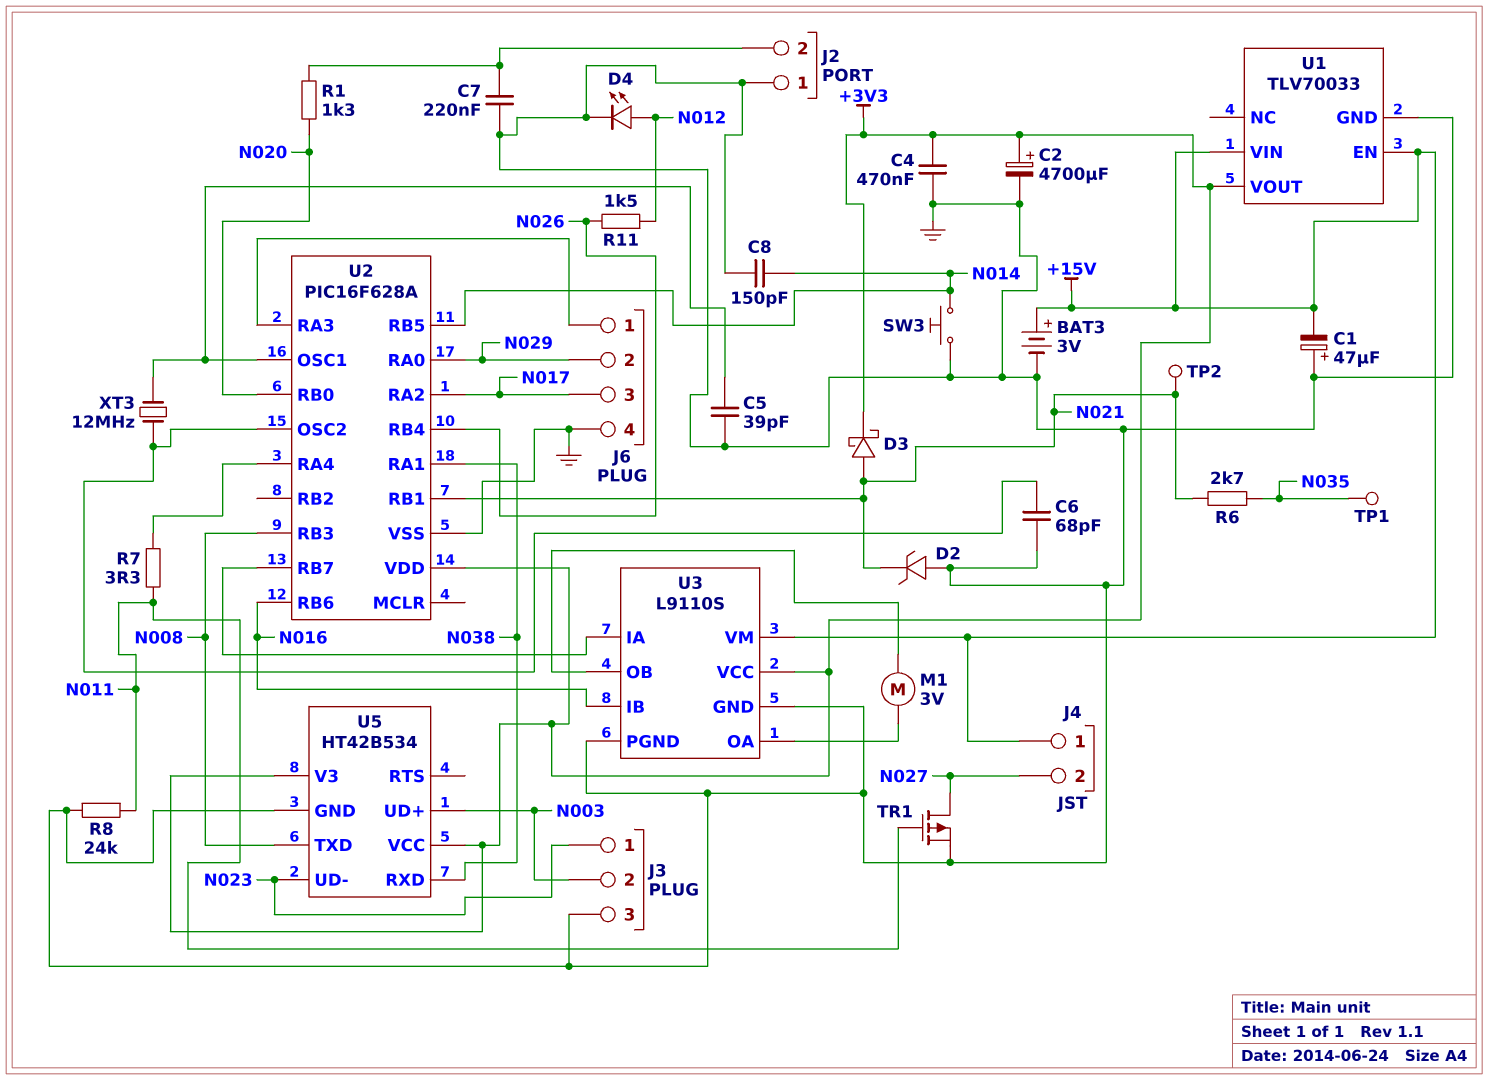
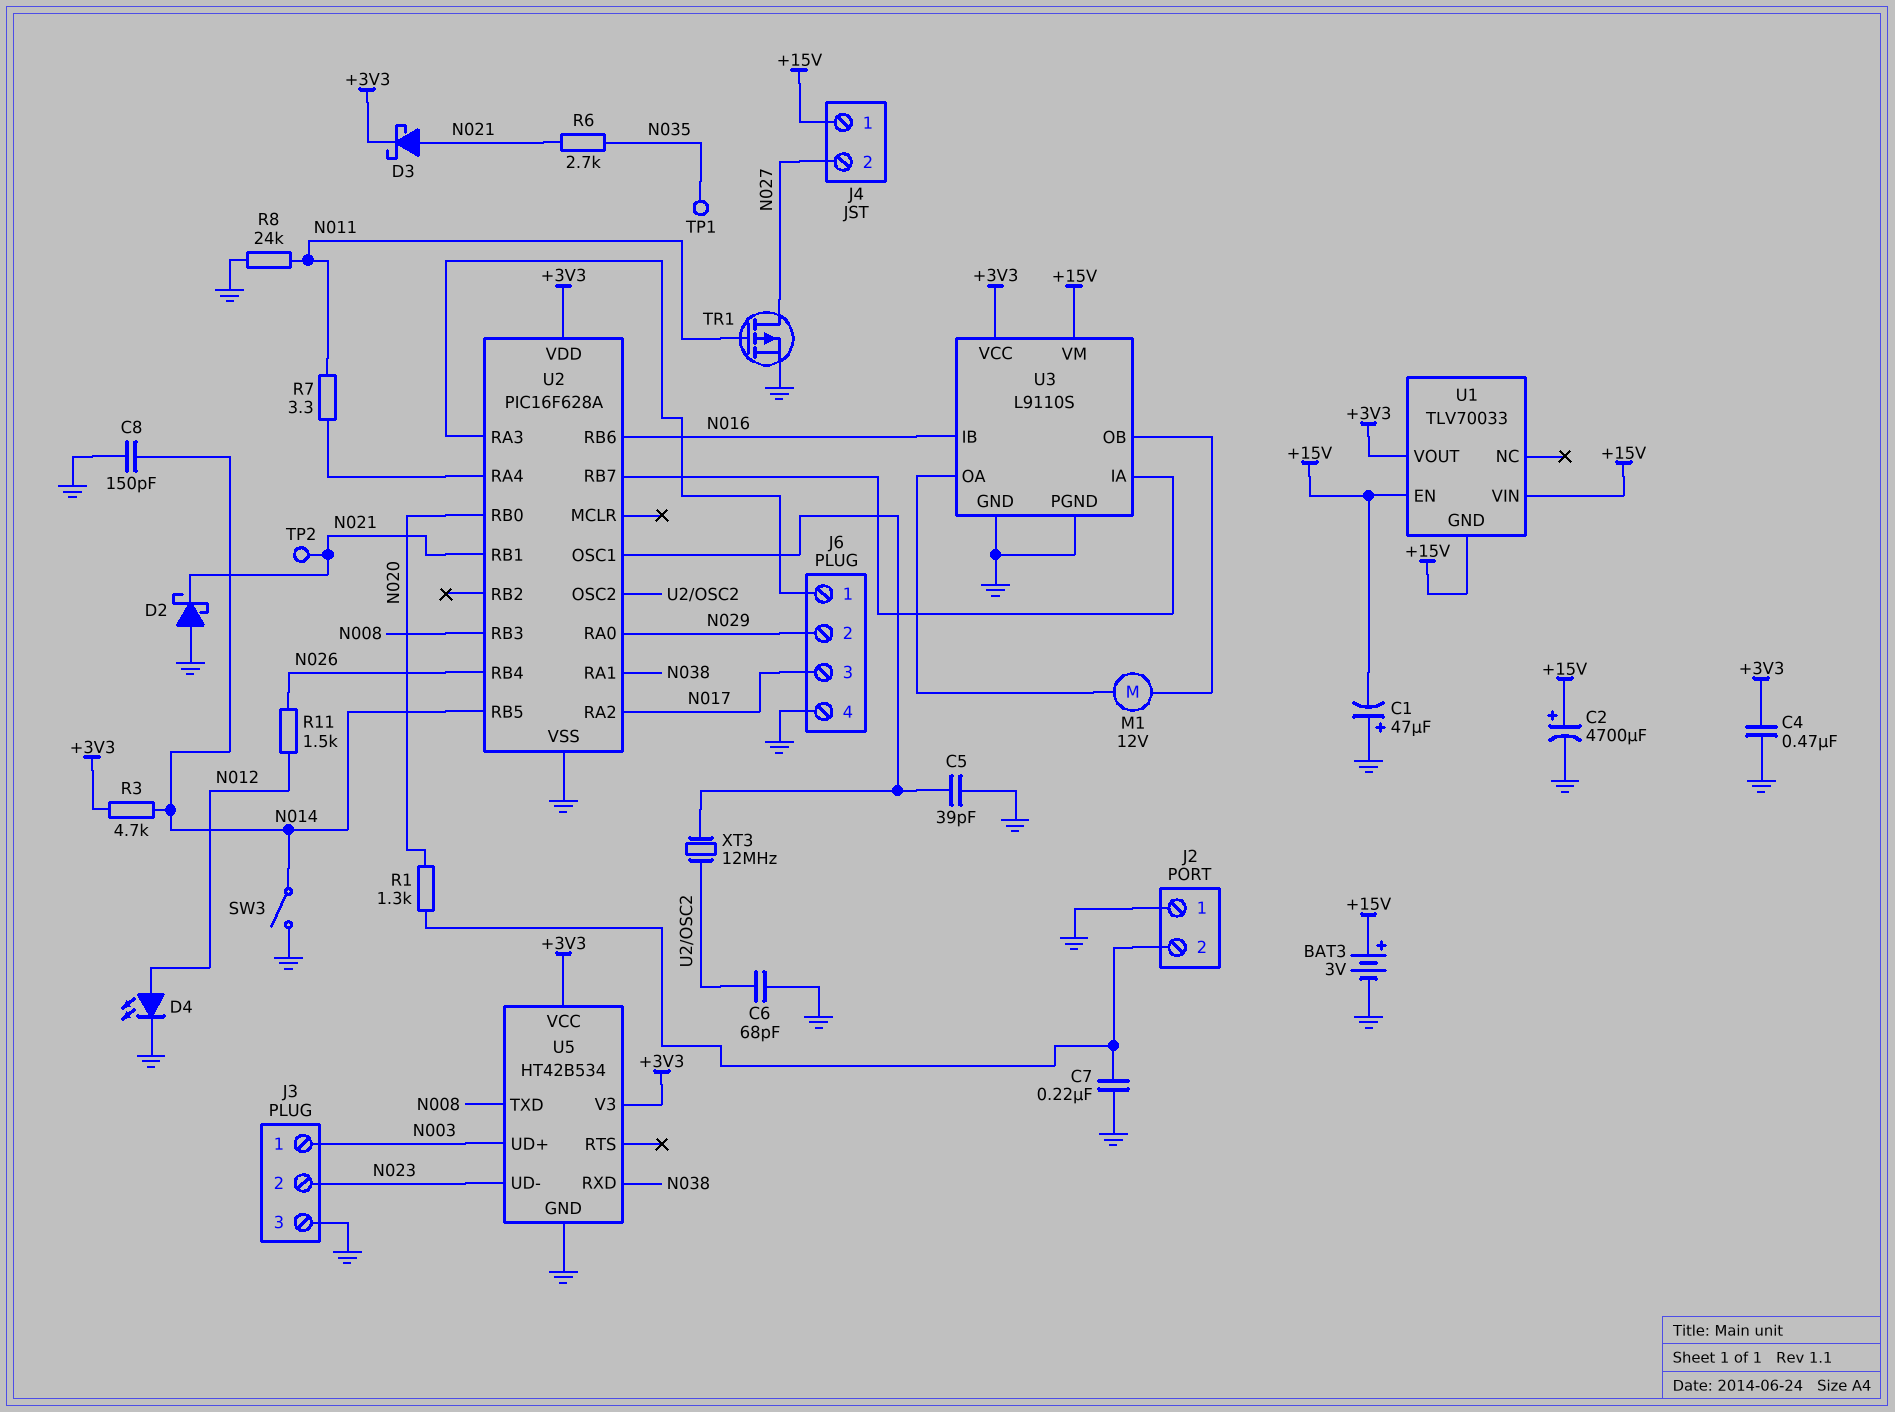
C2: 4700uF (plus +3V3, minus GND) -> 4700uF (plus +15V, minus GND)
D2: zener (A GND, K N021) -> schottky (A GND, K N021)
J3 pin 1: N023 -> N003
J3 pin 2: N003 -> N023
M1: motor 3V (U3/OA, U3/OB) -> motor 12V (U3/OA, U3/OB)
R3: none -> 4.7k (+3V3, N014)
SW3: button (GND, N014) -> switch (GND, N014)
U1 pin GND: GND -> +15V

